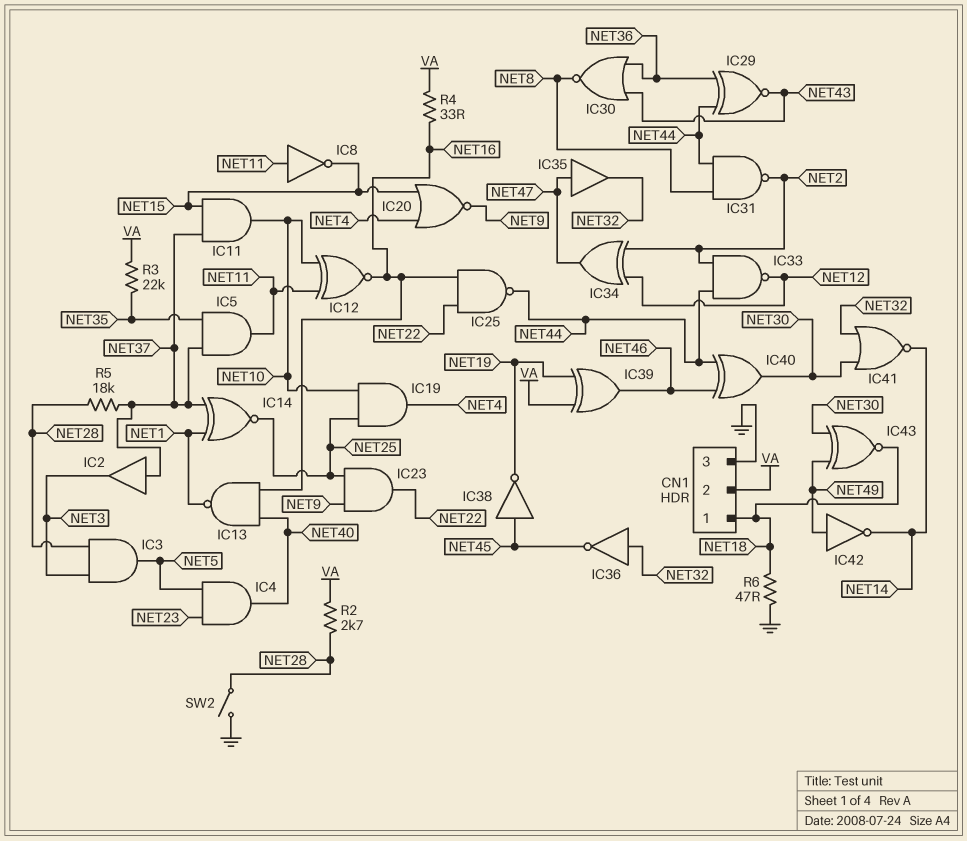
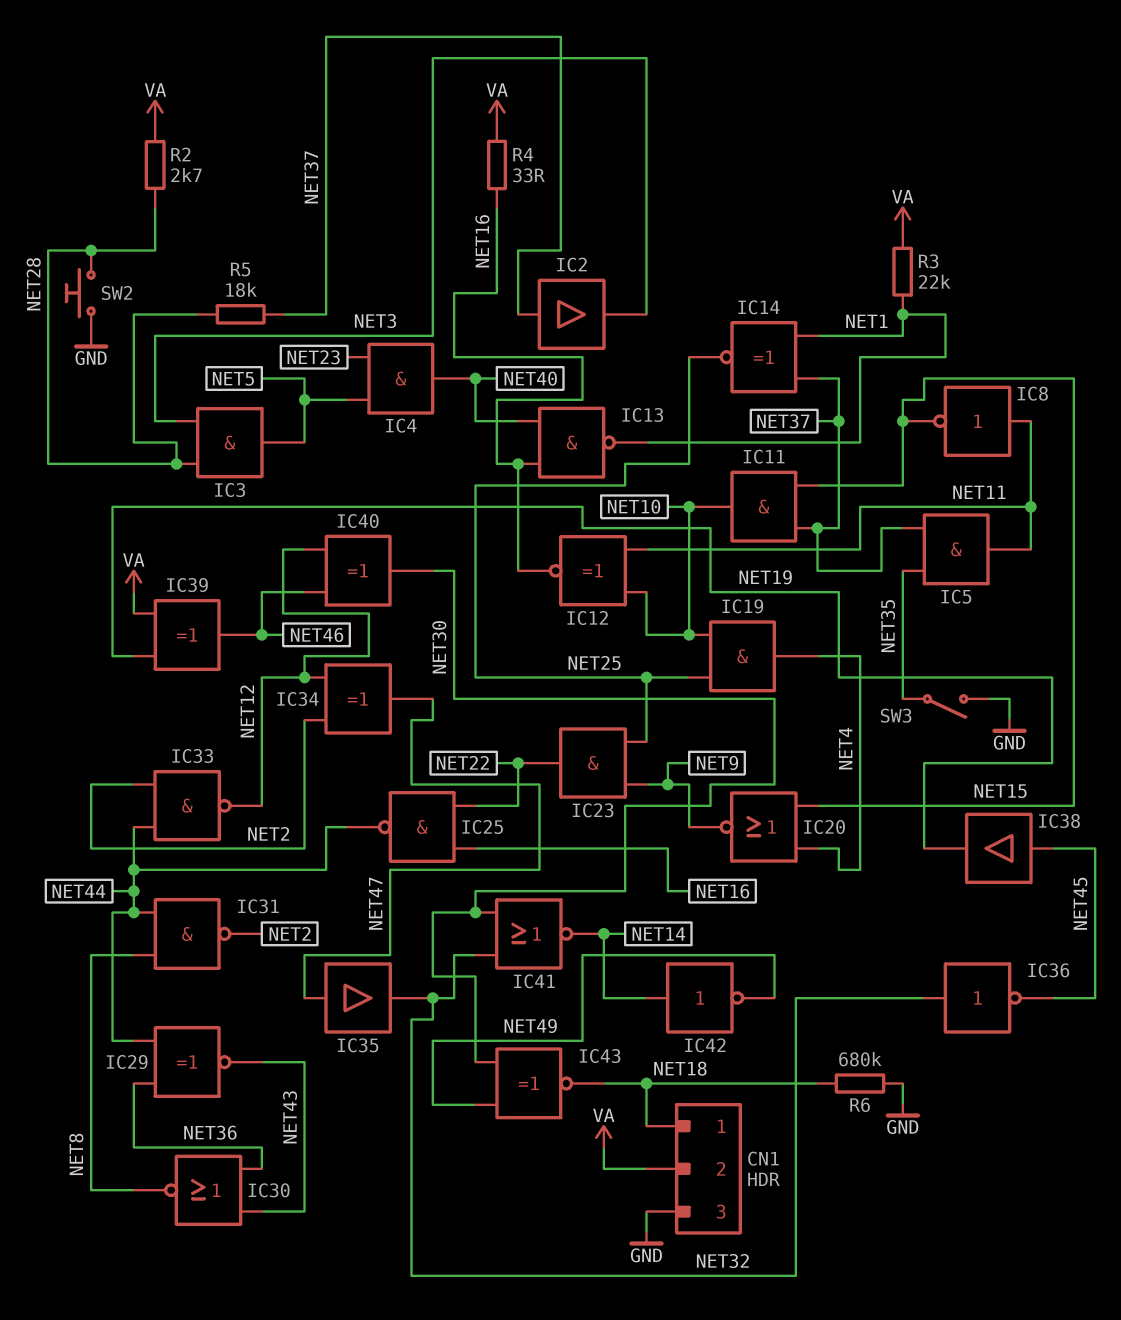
IC38: NOT (in NET45, out NET19) -> buffer (in NET45, out NET19)
IC40: XOR (in NET44, in NET46, out NET30) -> XOR (in NET12, in NET46, out NET30)
IC42: NOT (in NET49, out NET14) -> NOT (in NET14, out NET49)
R3: 22k (NET35, VA) -> 22k (NET1, VA)
R6: 47 (GND, NET18) -> 680k (GND, NET18)
SW2: switch (GND, NET28) -> button (GND, NET28)
SW3: none -> switch (GND, NET35)

